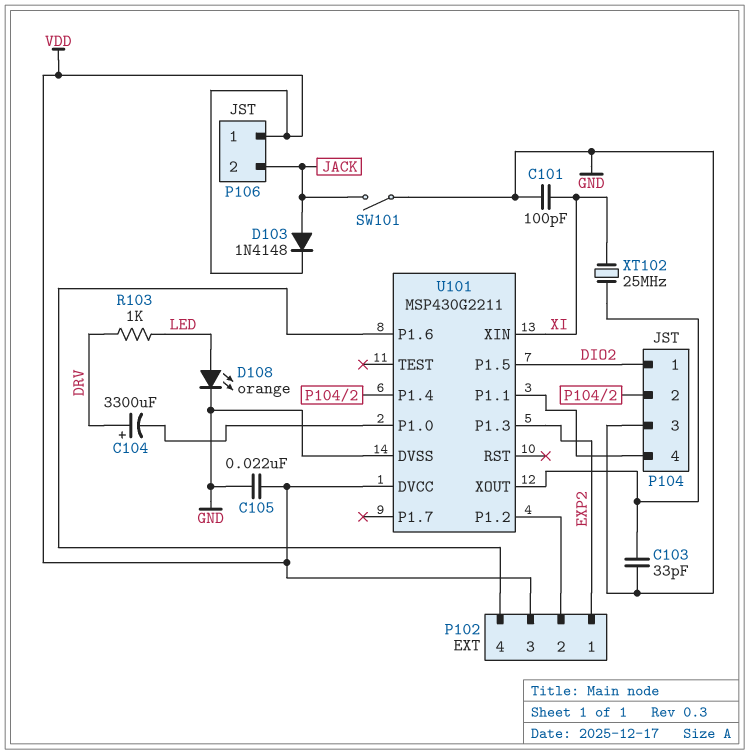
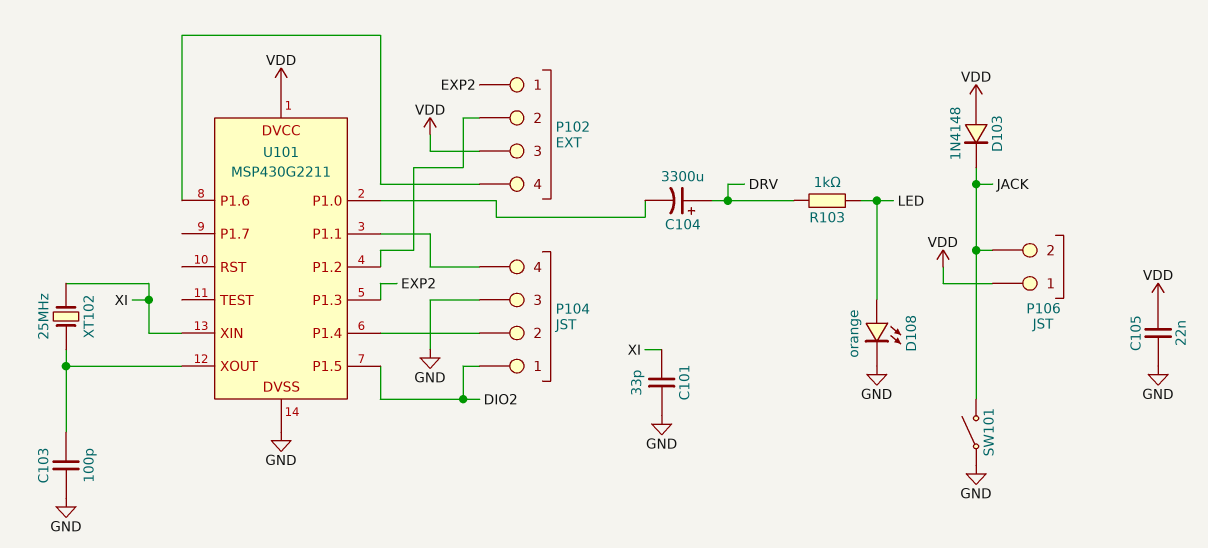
C101: 100pF (GND, XI) -> 33pF (GND, XI)
C103: 33pF (GND, U101/XOUT) -> 100pF (GND, U101/XOUT)
D103: diode 1N4148 (A JACK, K VDD) -> diode 1N4148 (A VDD, K JACK)

